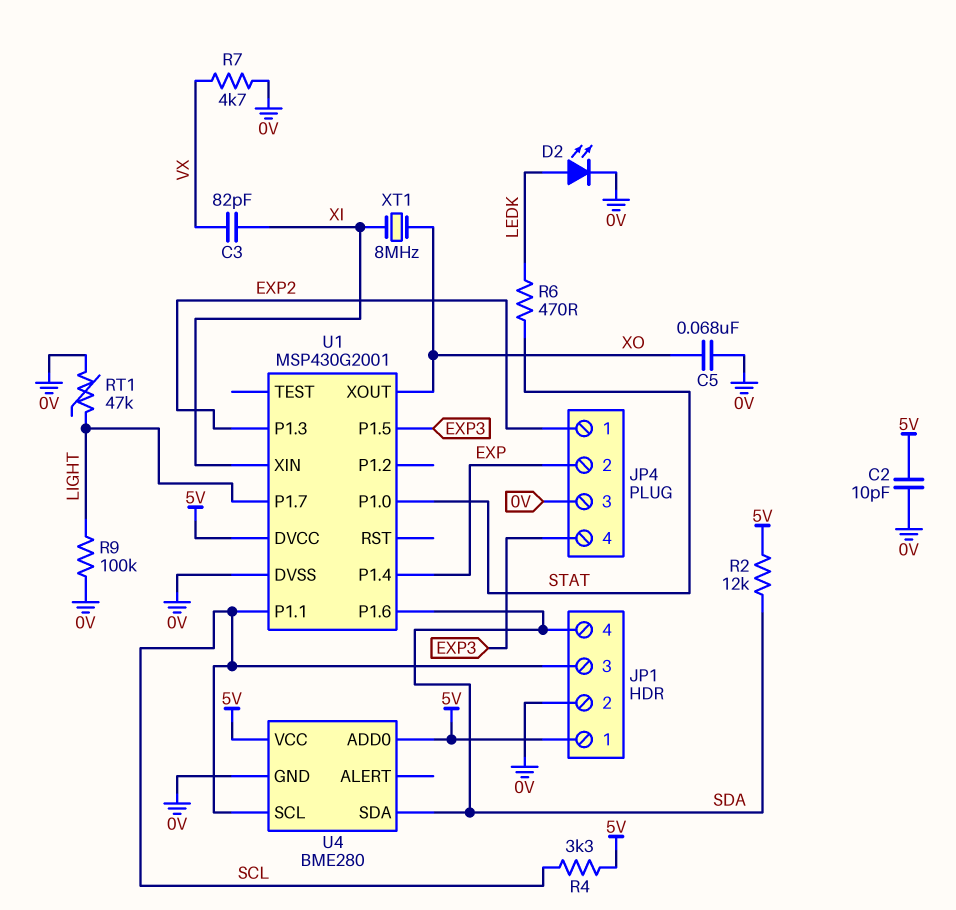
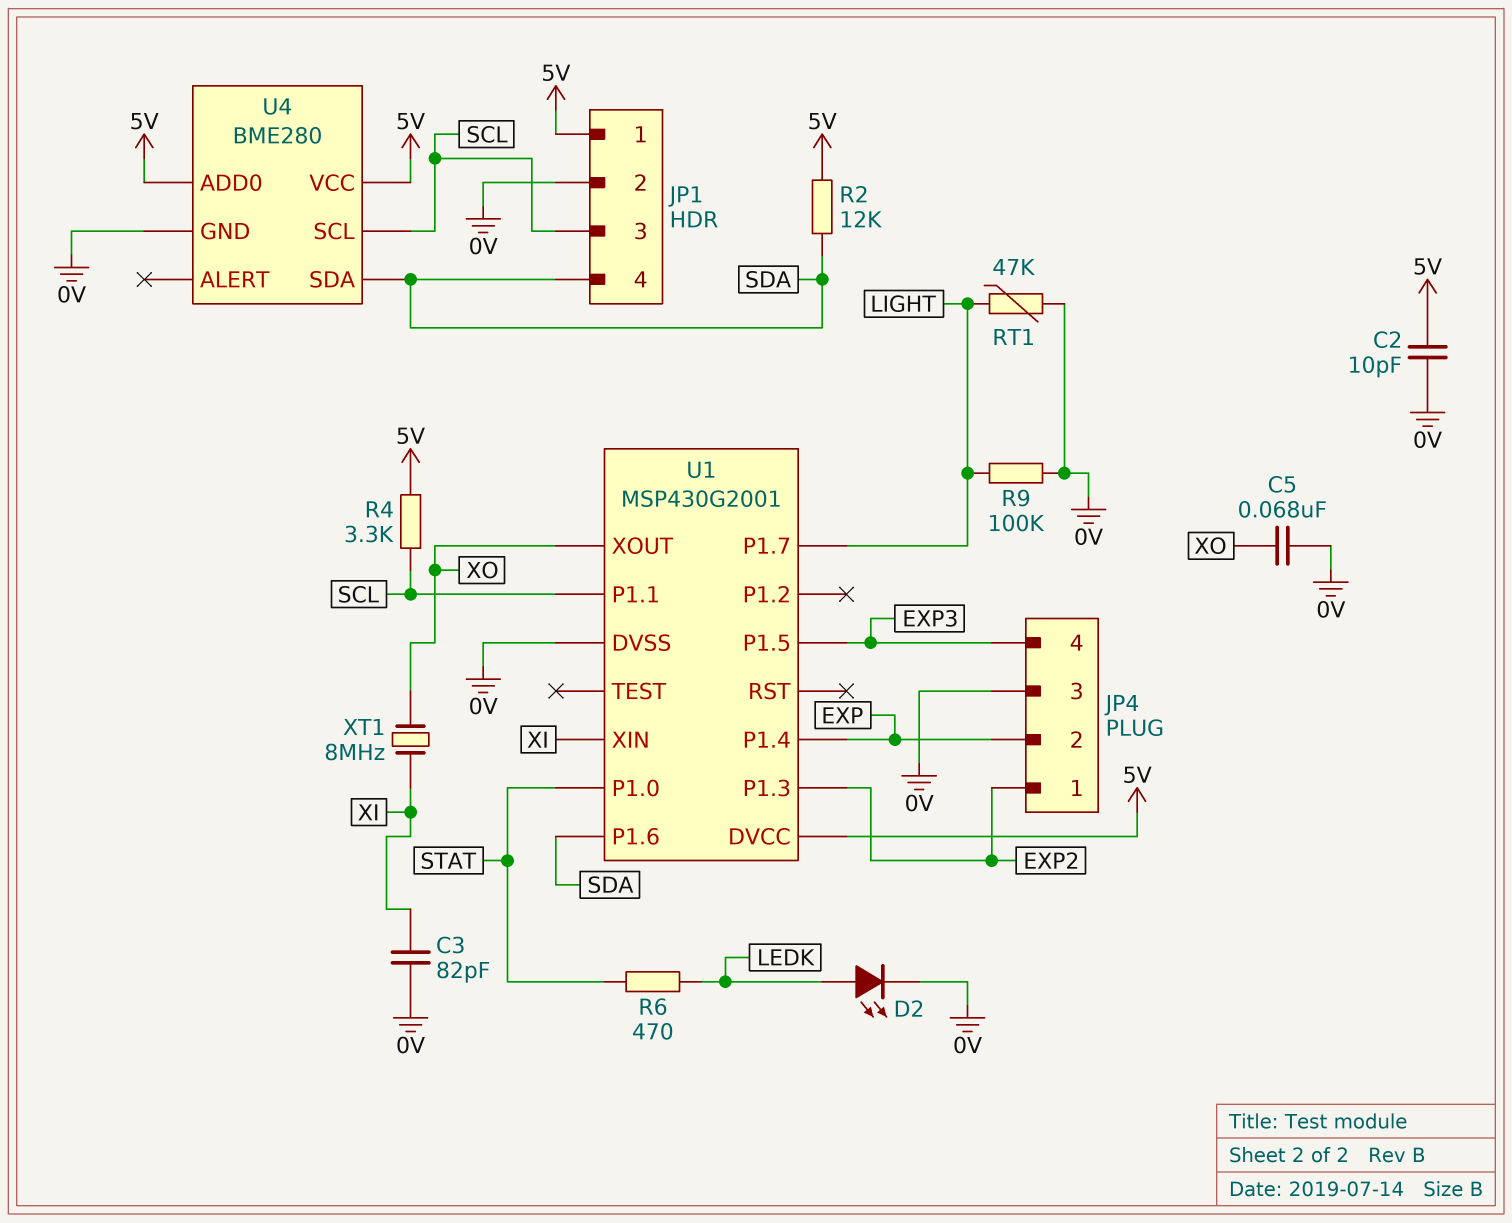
C3: 82pF (VX, XI) -> 82pF (0V, XI)
R7: 4.7k (0V, VX) -> none

